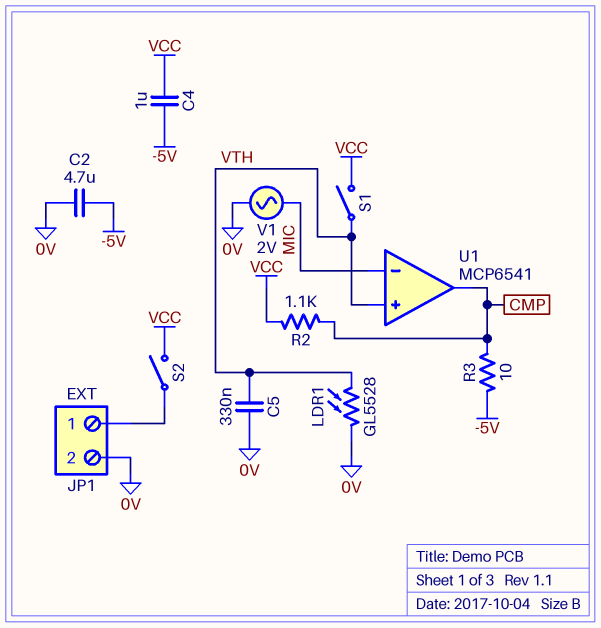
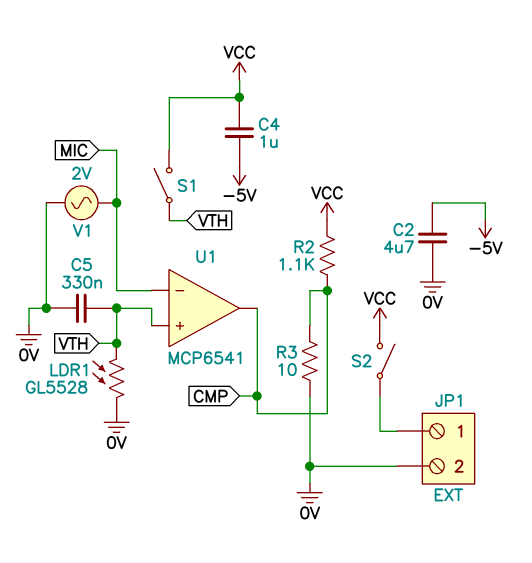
R3: 10 (-5V, CMP) -> 10 (0V, CMP)

